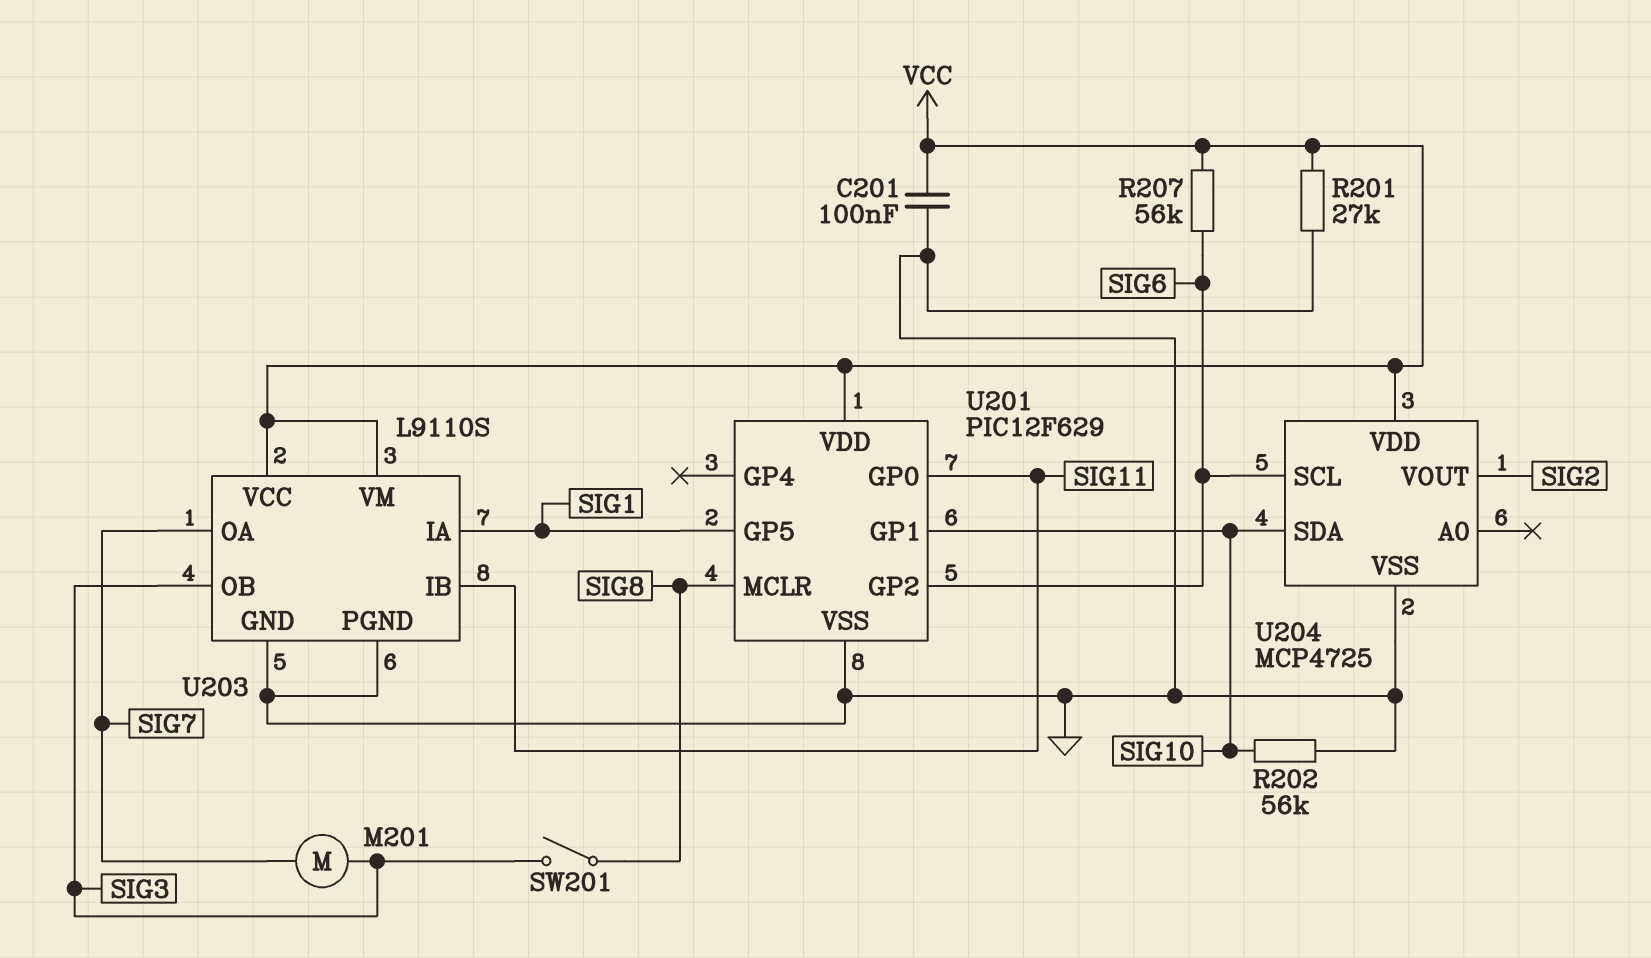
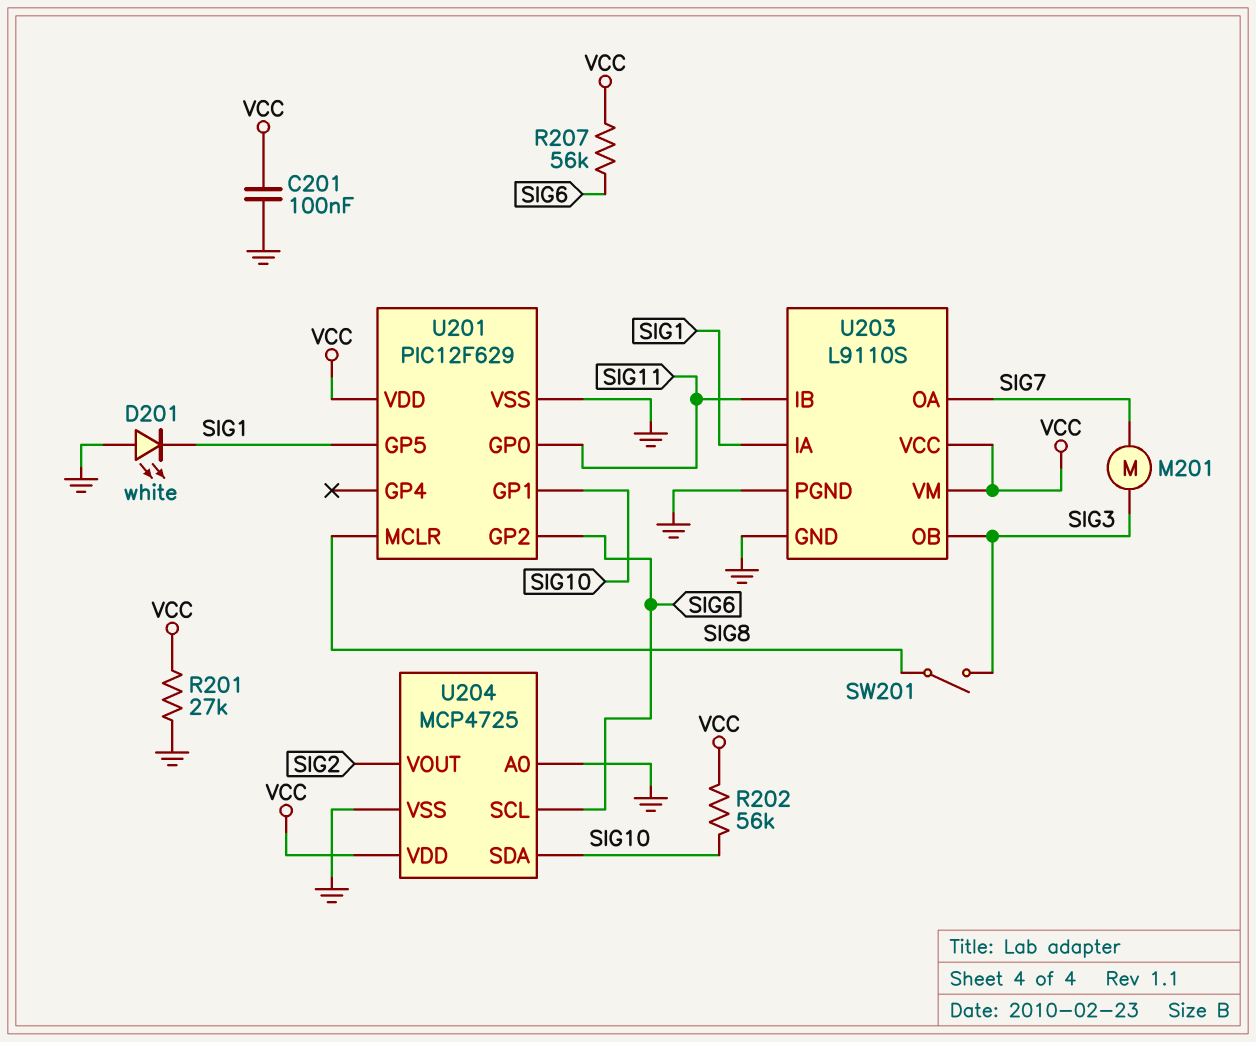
D201: none -> LED white (A GND, K SIG1)
R202: 56k (GND, SIG10) -> 56k (SIG10, VCC)
U204 pin A0: none -> GND

